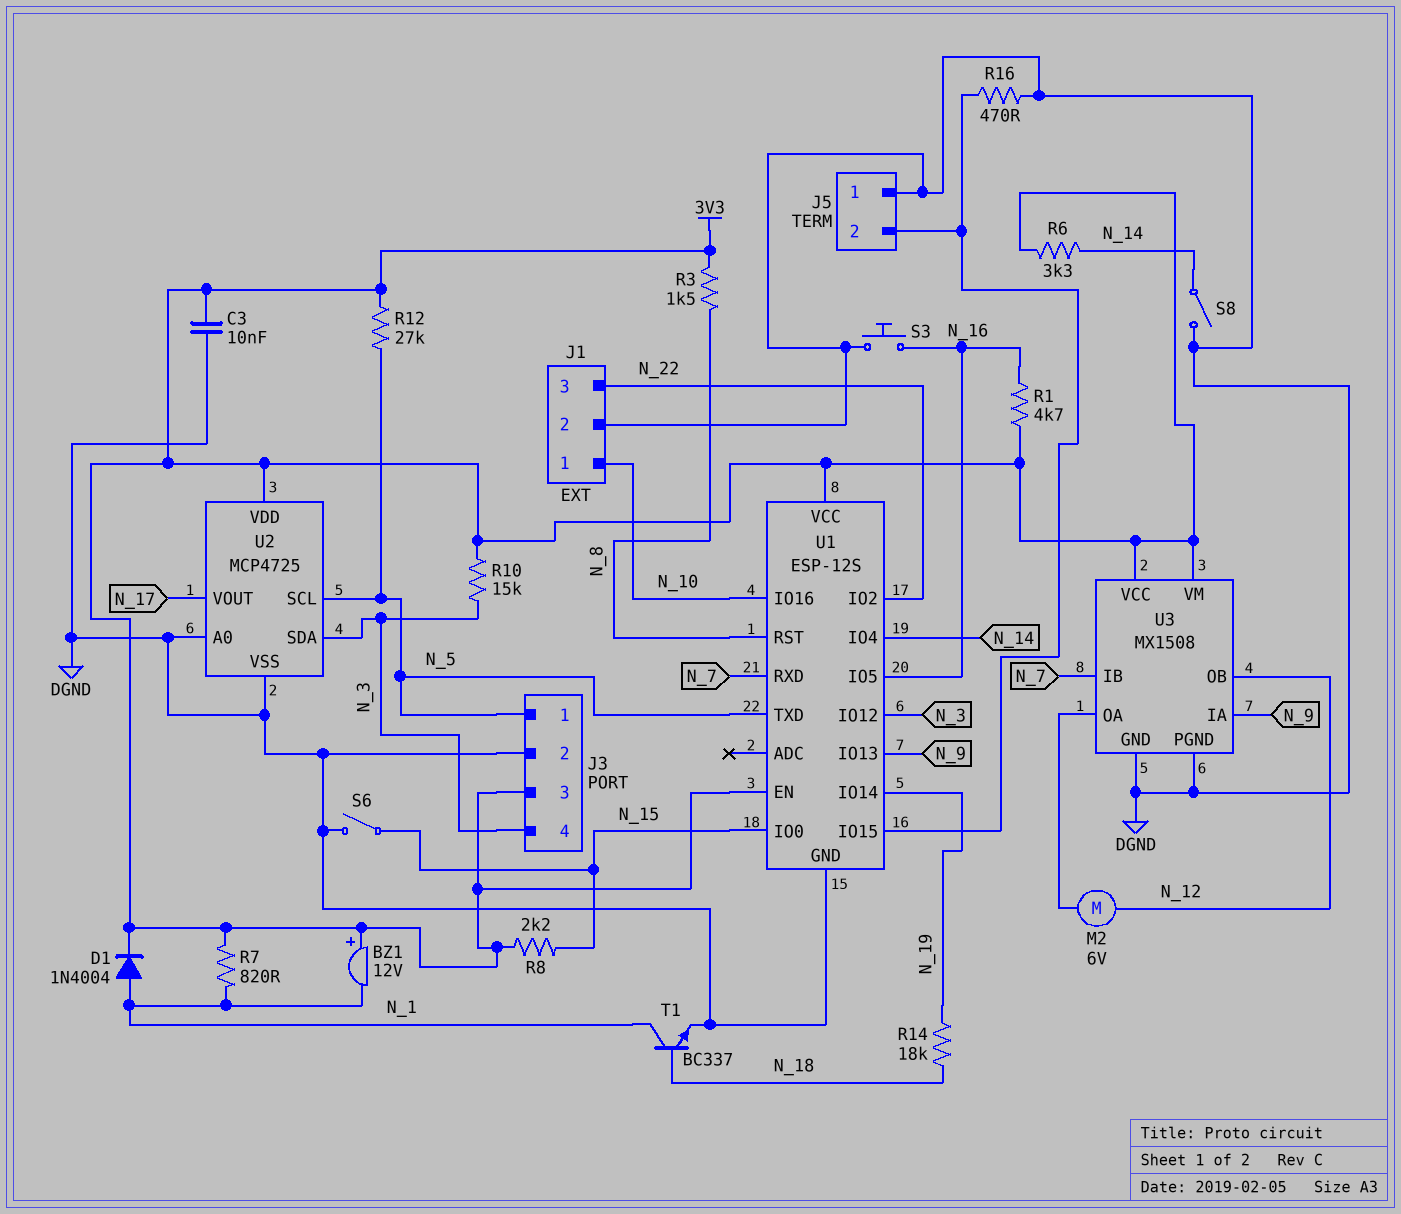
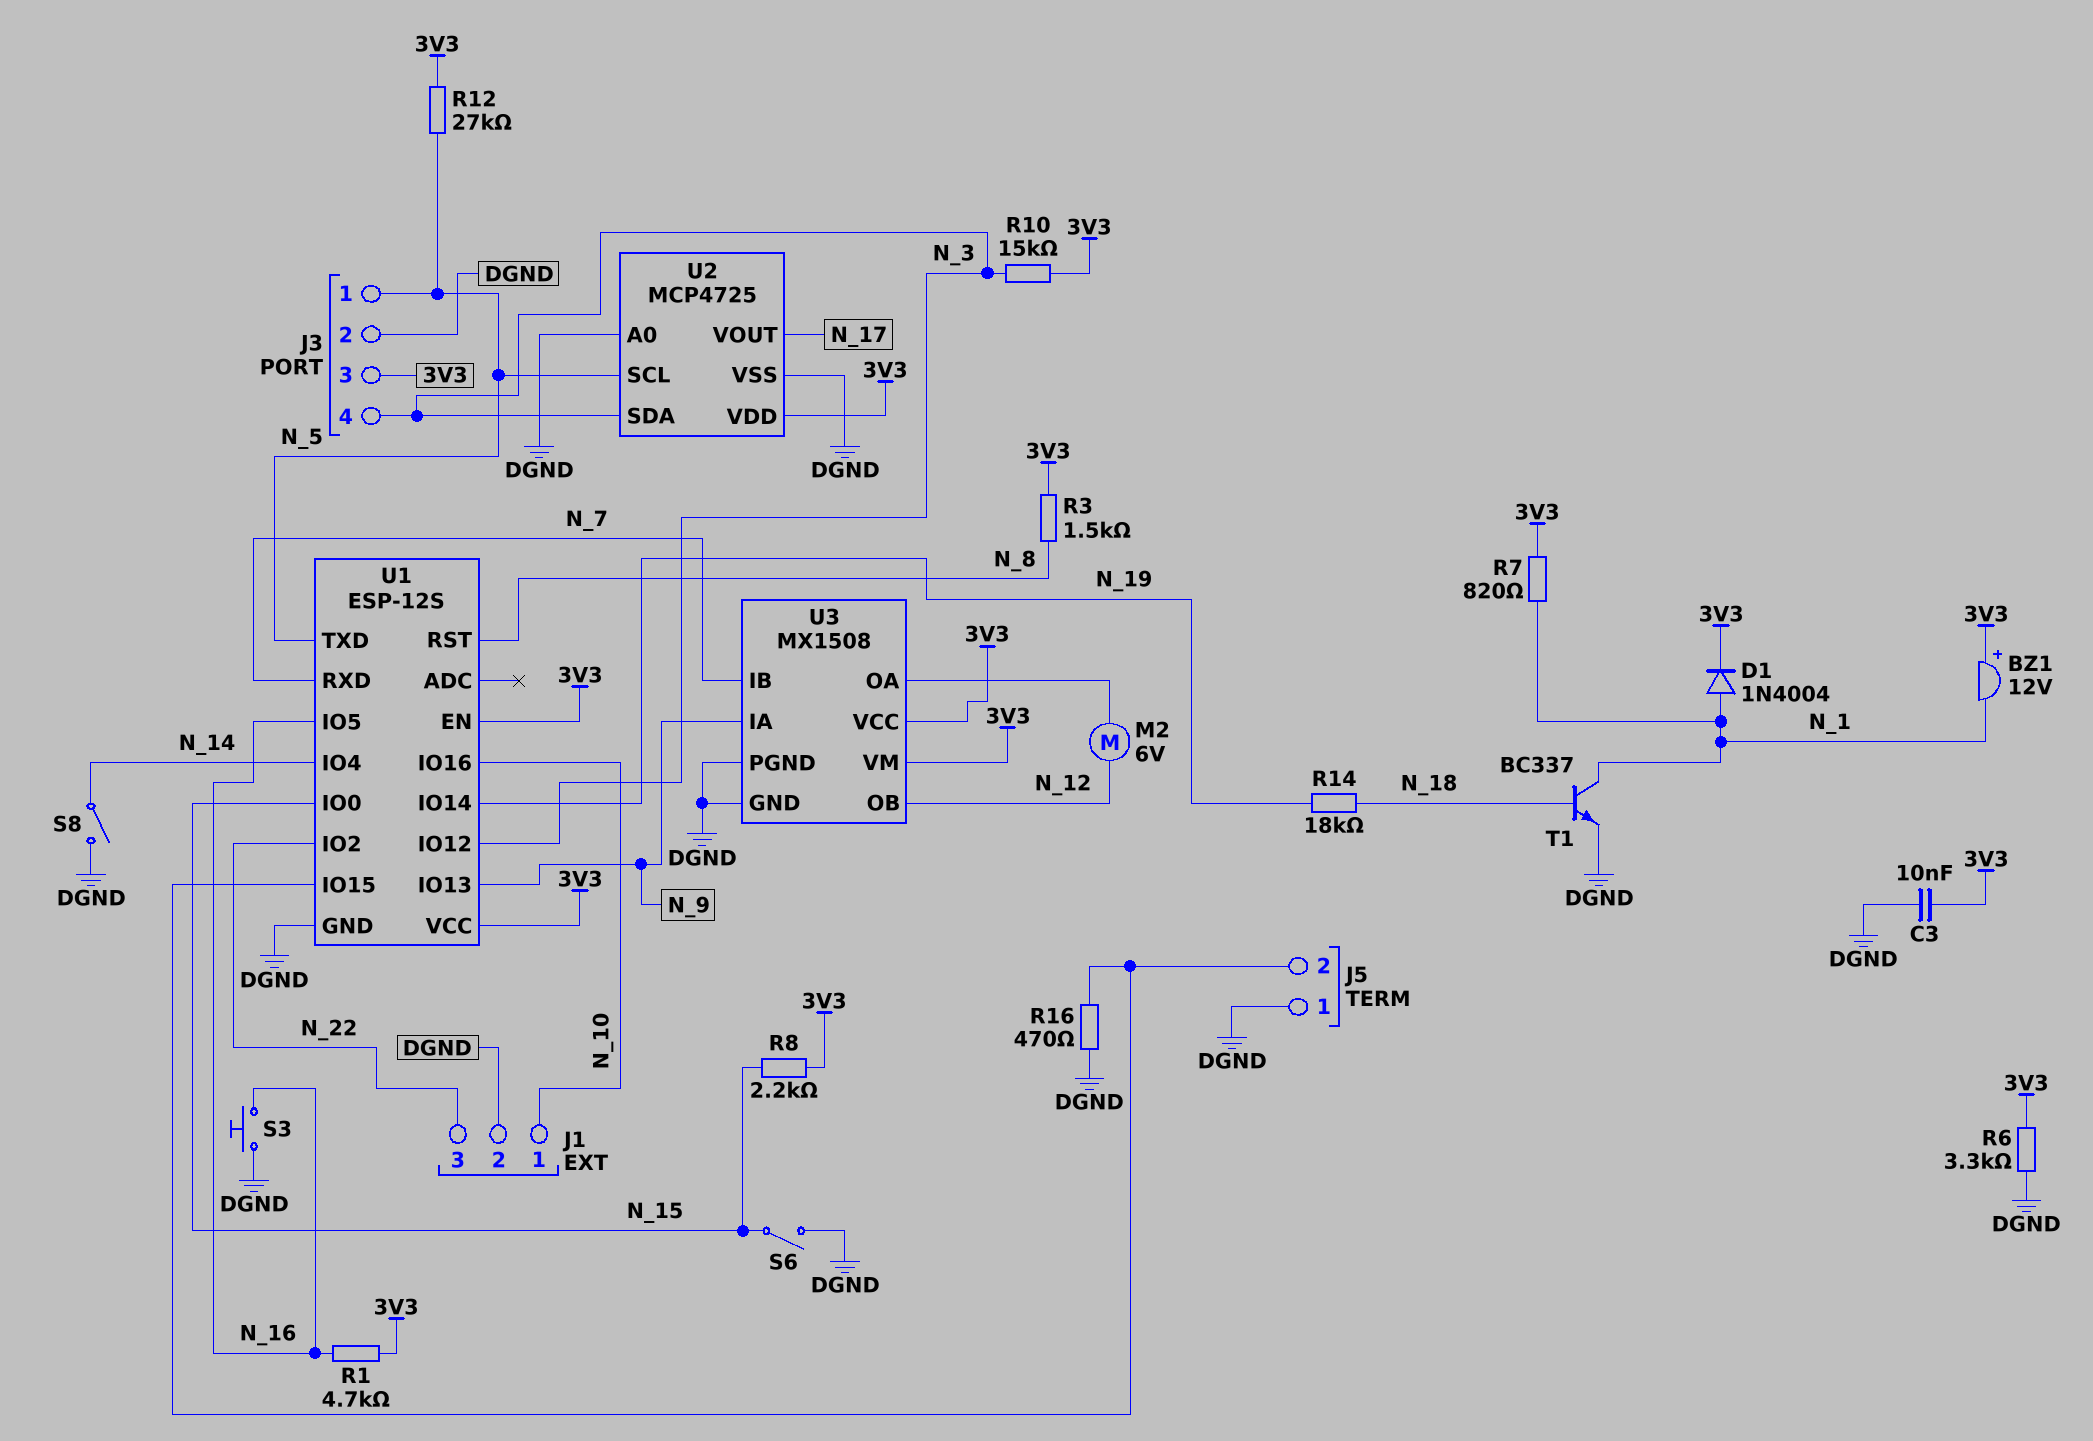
R6: 3.3k (3V3, N_14) -> 3.3k (3V3, DGND)

